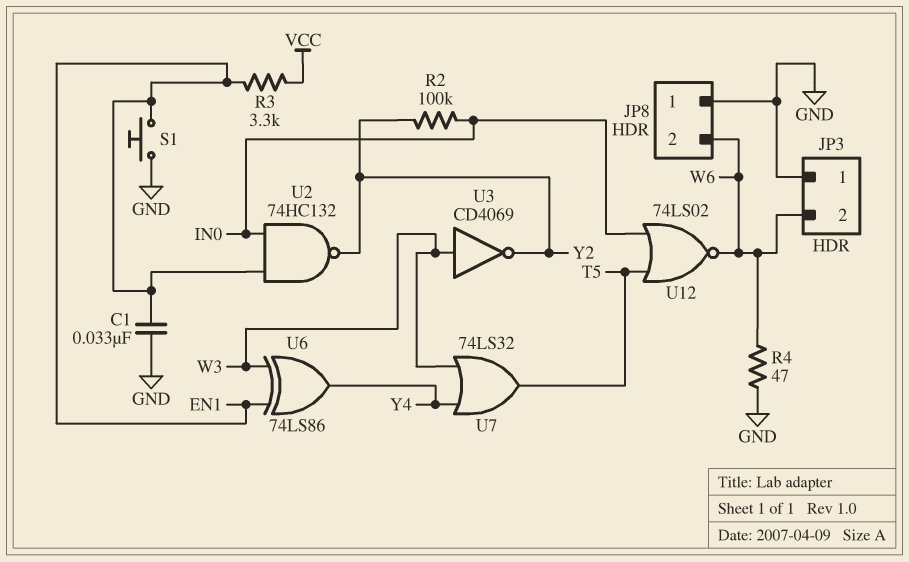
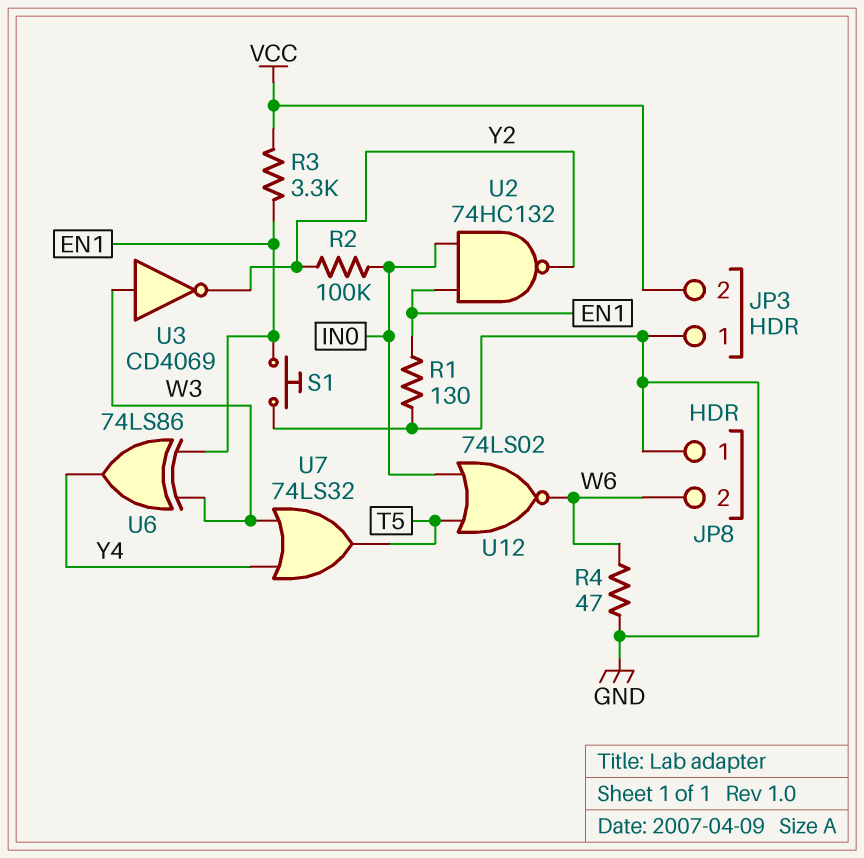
C1: 33nF (EN1, GND) -> none
JP3 pin 2: W6 -> VCC
R1: none -> 130 (EN1, GND)

